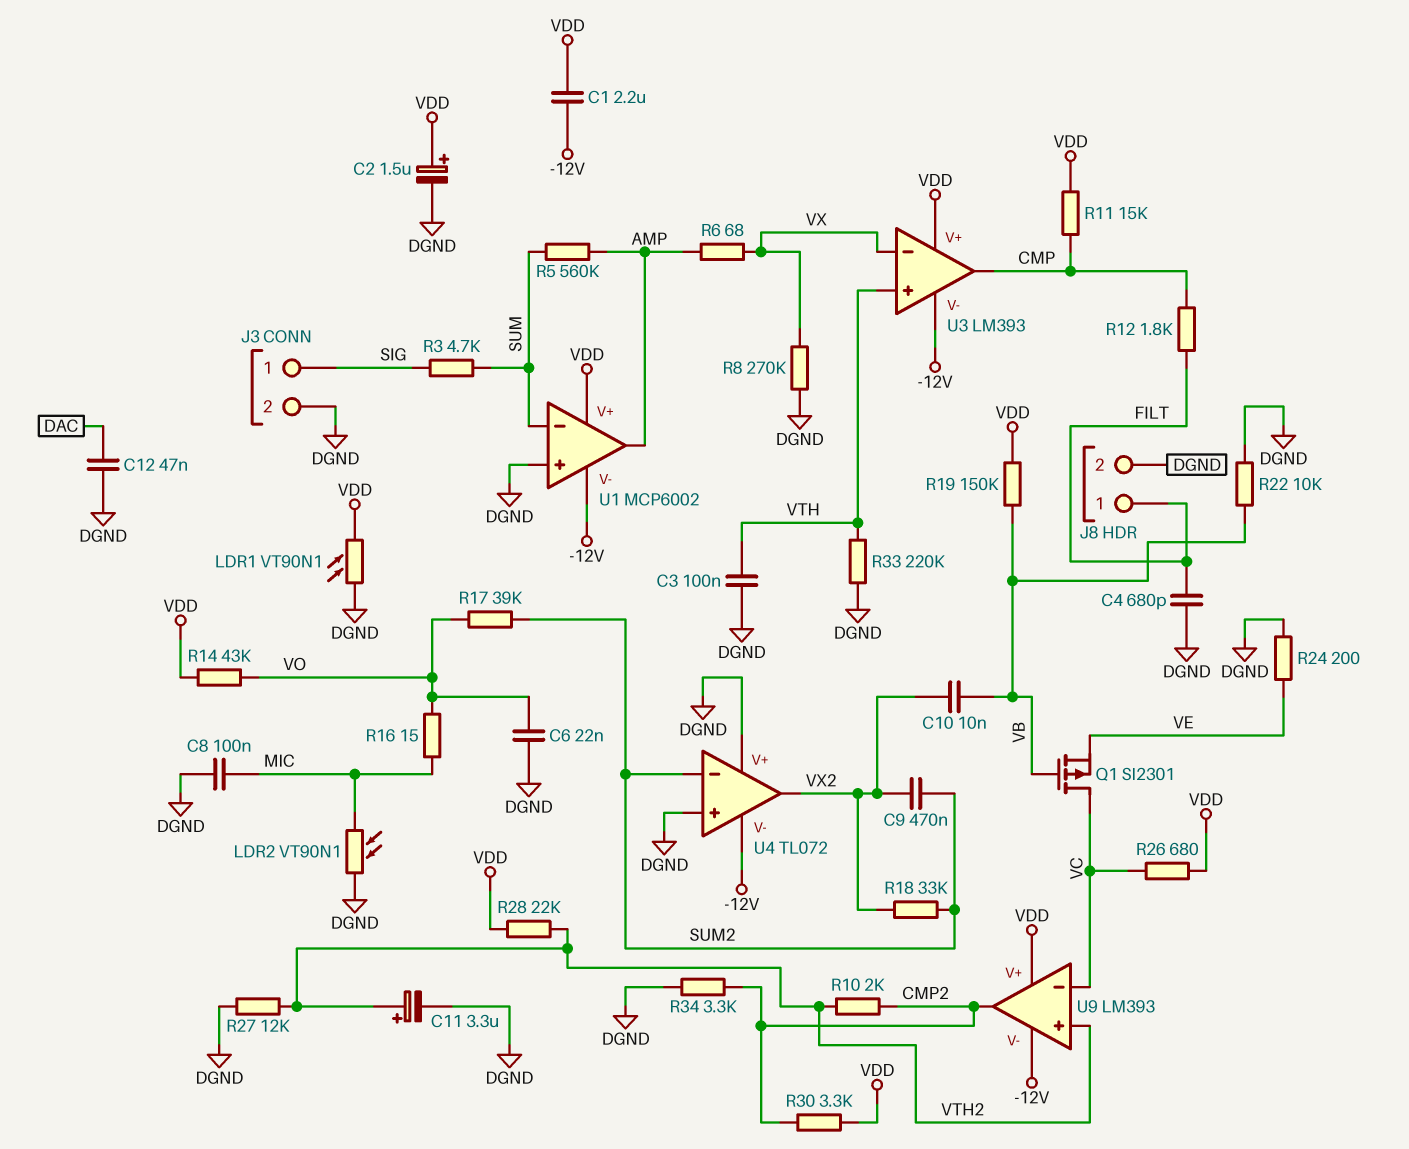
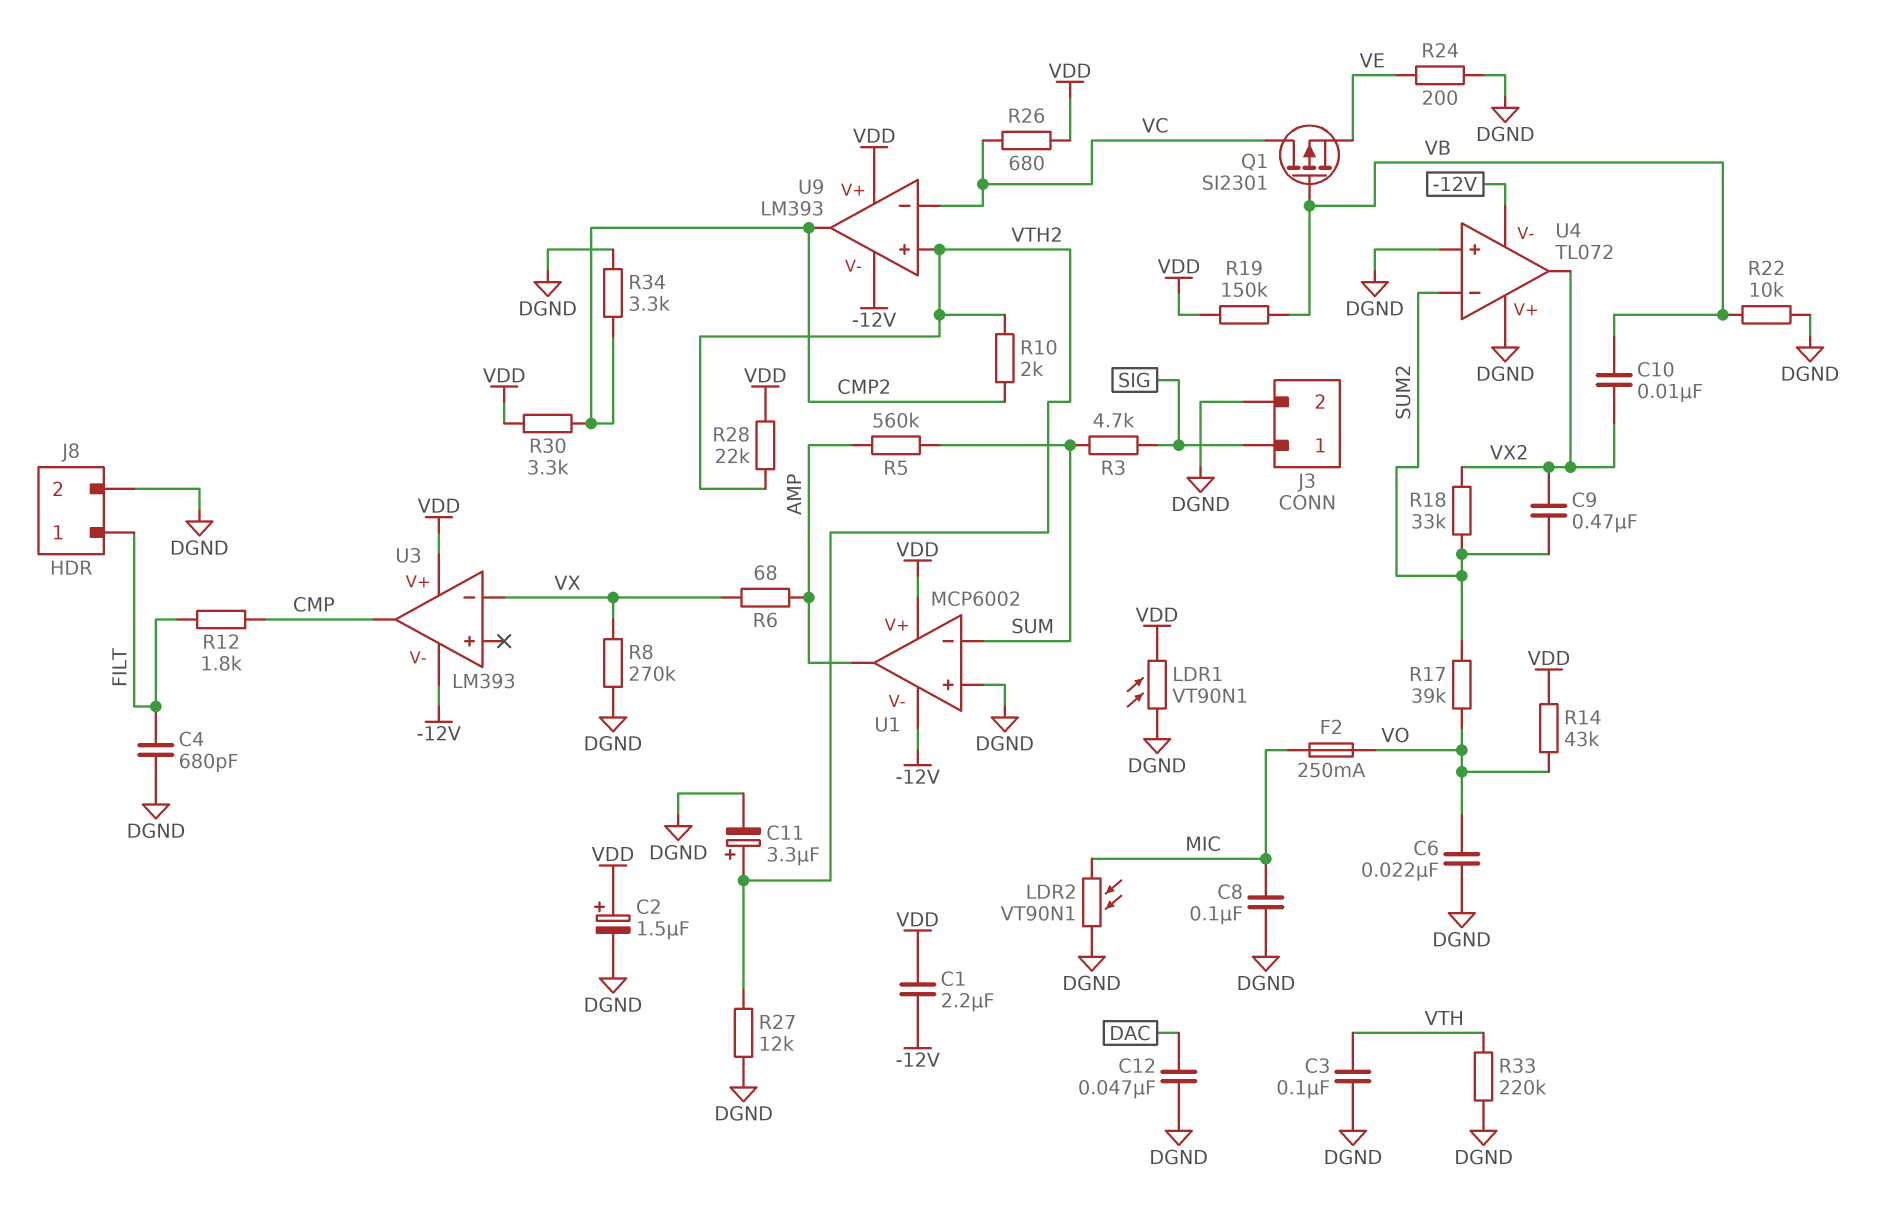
F2: none -> 250mA (MIC, VO)
R11: 15k (CMP, VDD) -> none
R16: 15 (MIC, VO) -> none
U3 pin in+: VTH -> none

